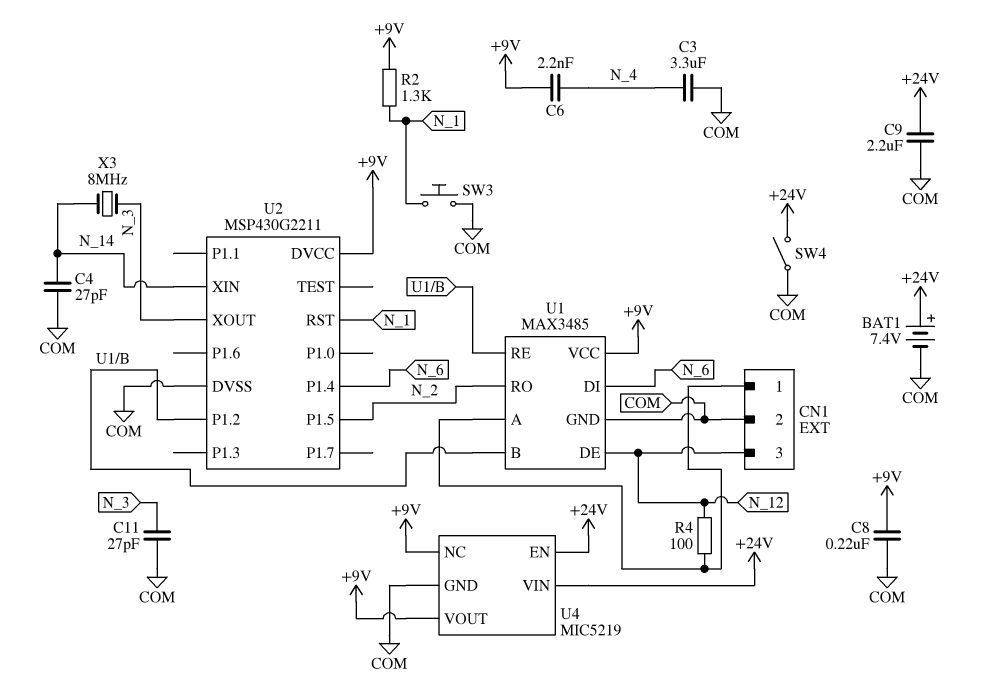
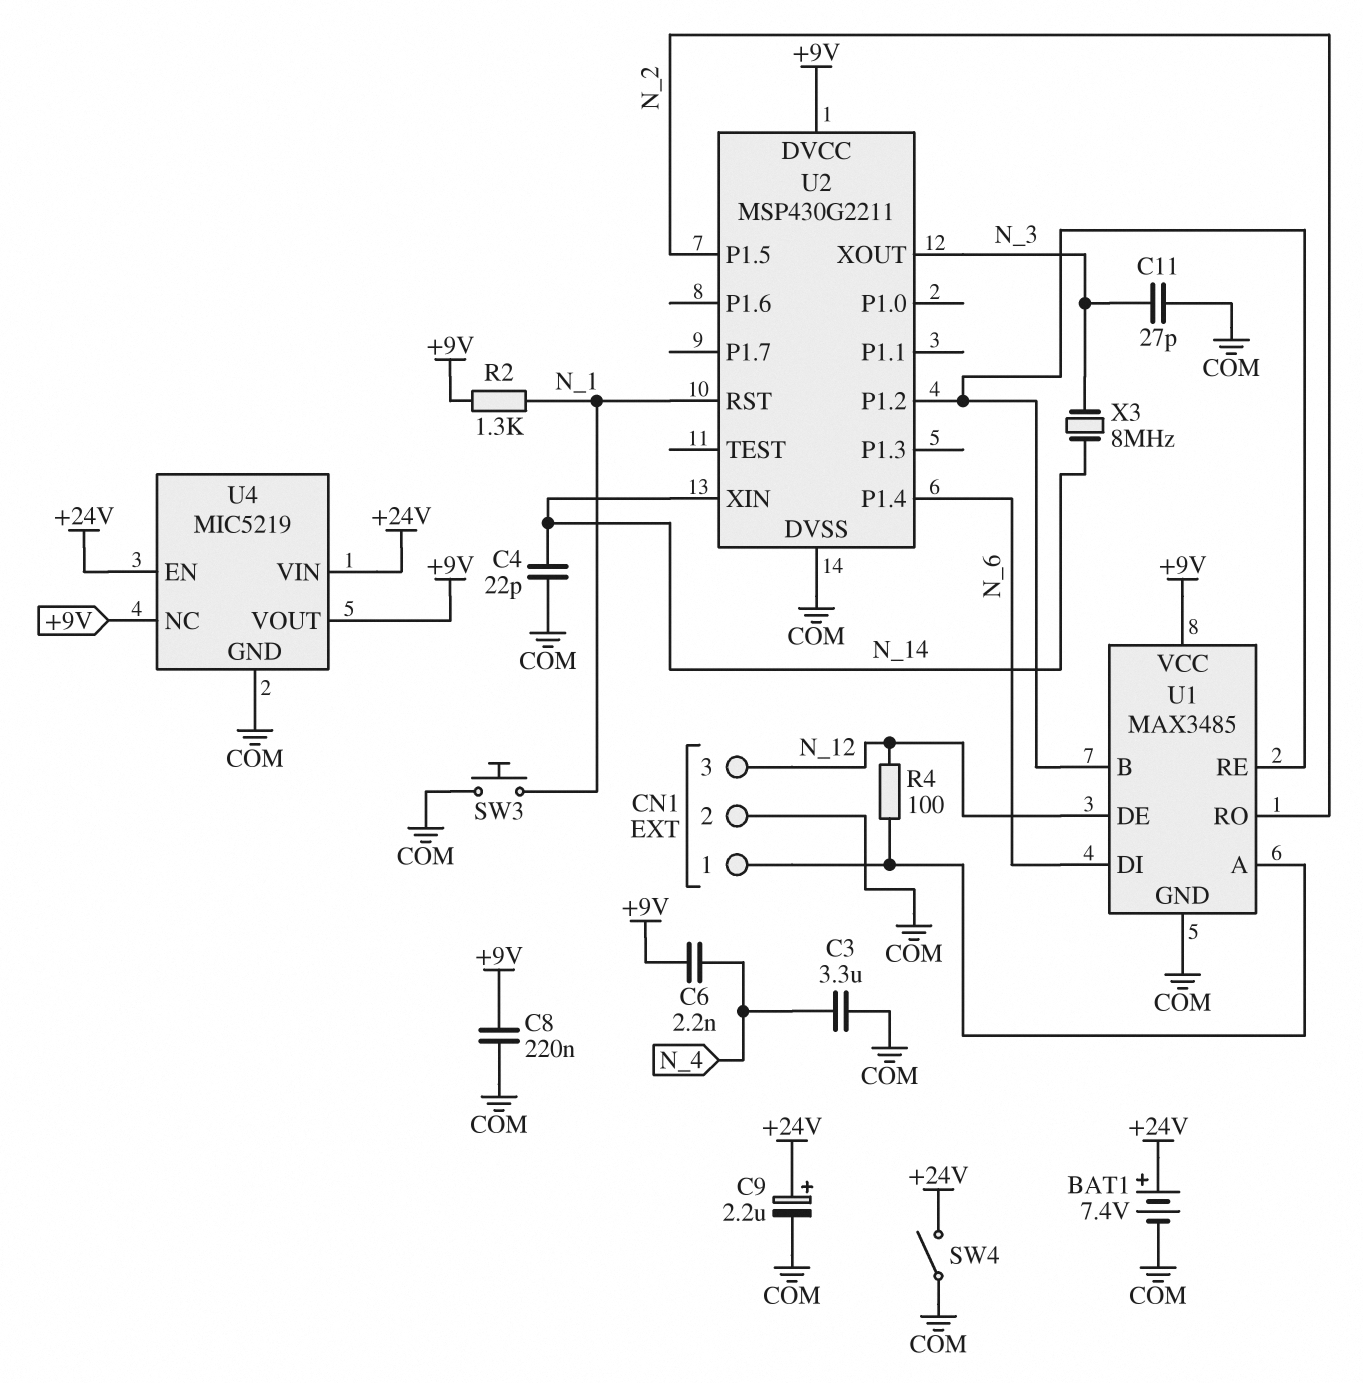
C4: 27pF (COM, N_14) -> 22pF (COM, N_14)
C9: 2.2uF (+24V, COM) -> 2.2uF (plus +24V, minus COM)

